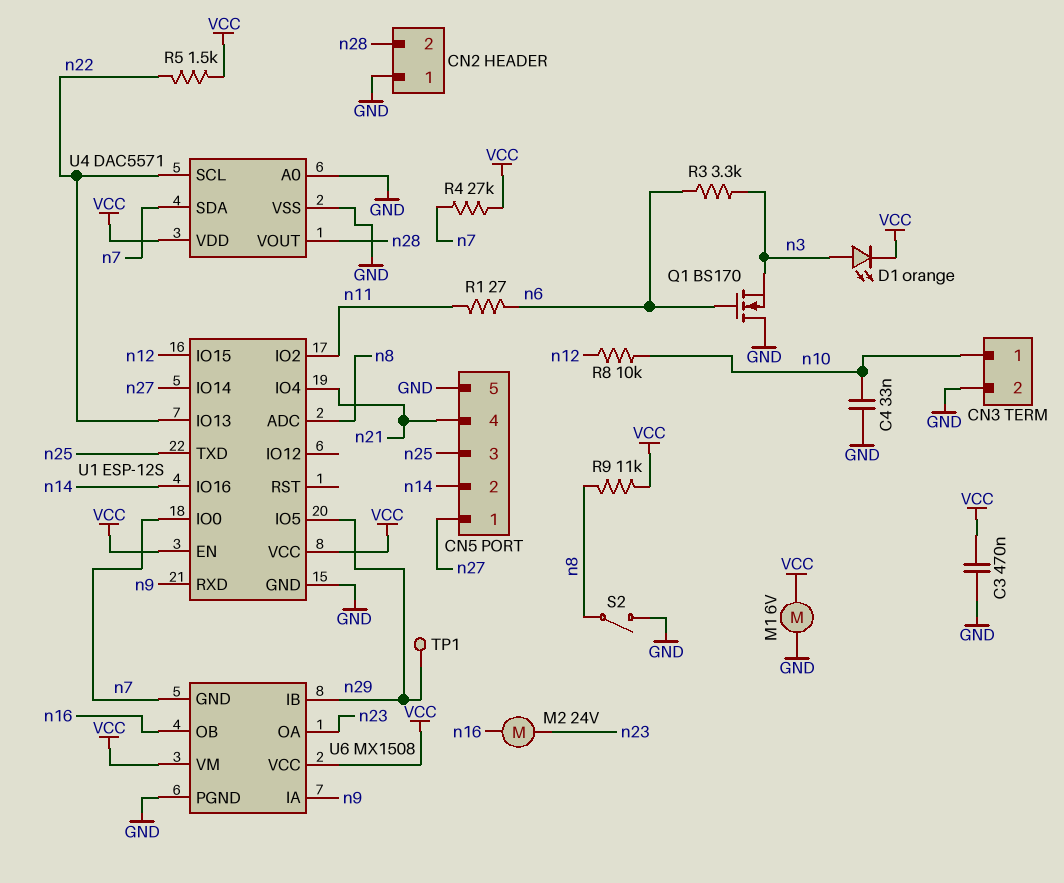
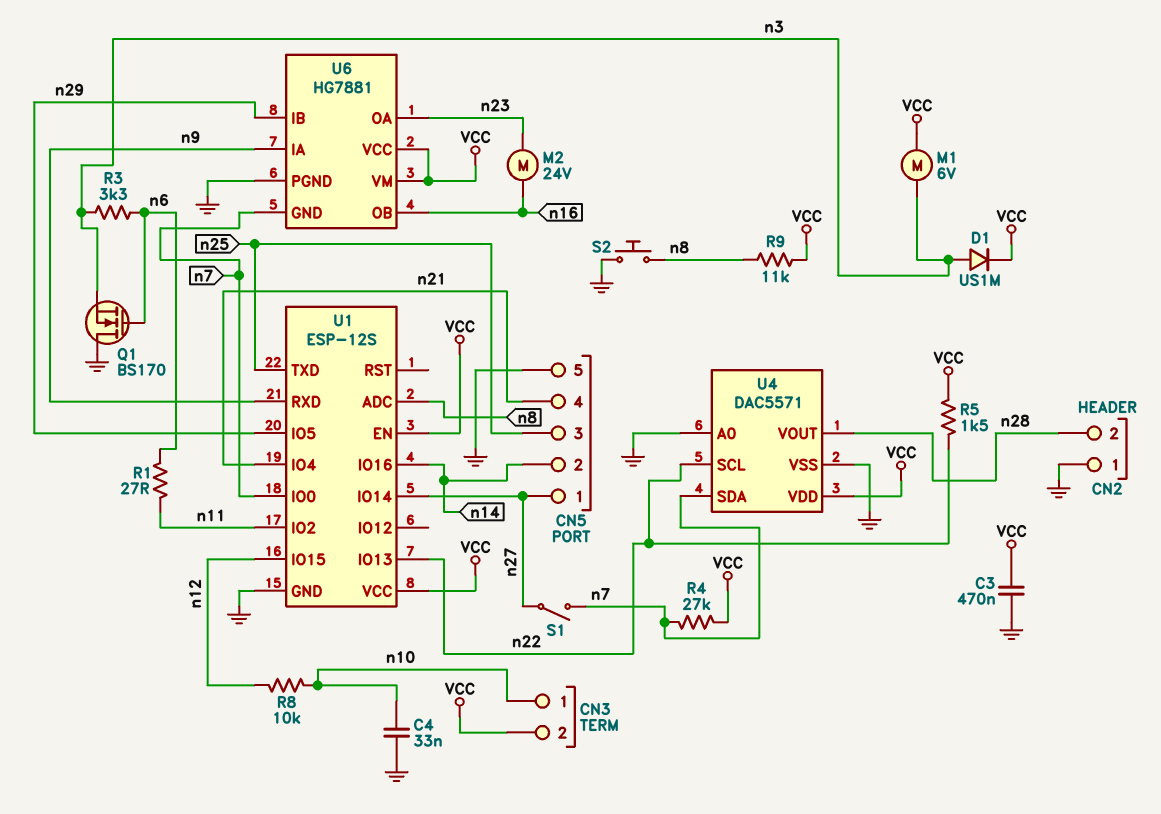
CN3 pin 2: GND -> VCC
D1: LED orange (A n3, K VCC) -> diode US1M (A n3, K VCC)
M1: motor 6V (GND, VCC) -> motor 6V (VCC, n3)
S1: none -> switch (n7, n27)
S2: switch (GND, n8) -> button (GND, n8)
TP1: test point (n29) -> none
U6: MX1508 -> HG7881

